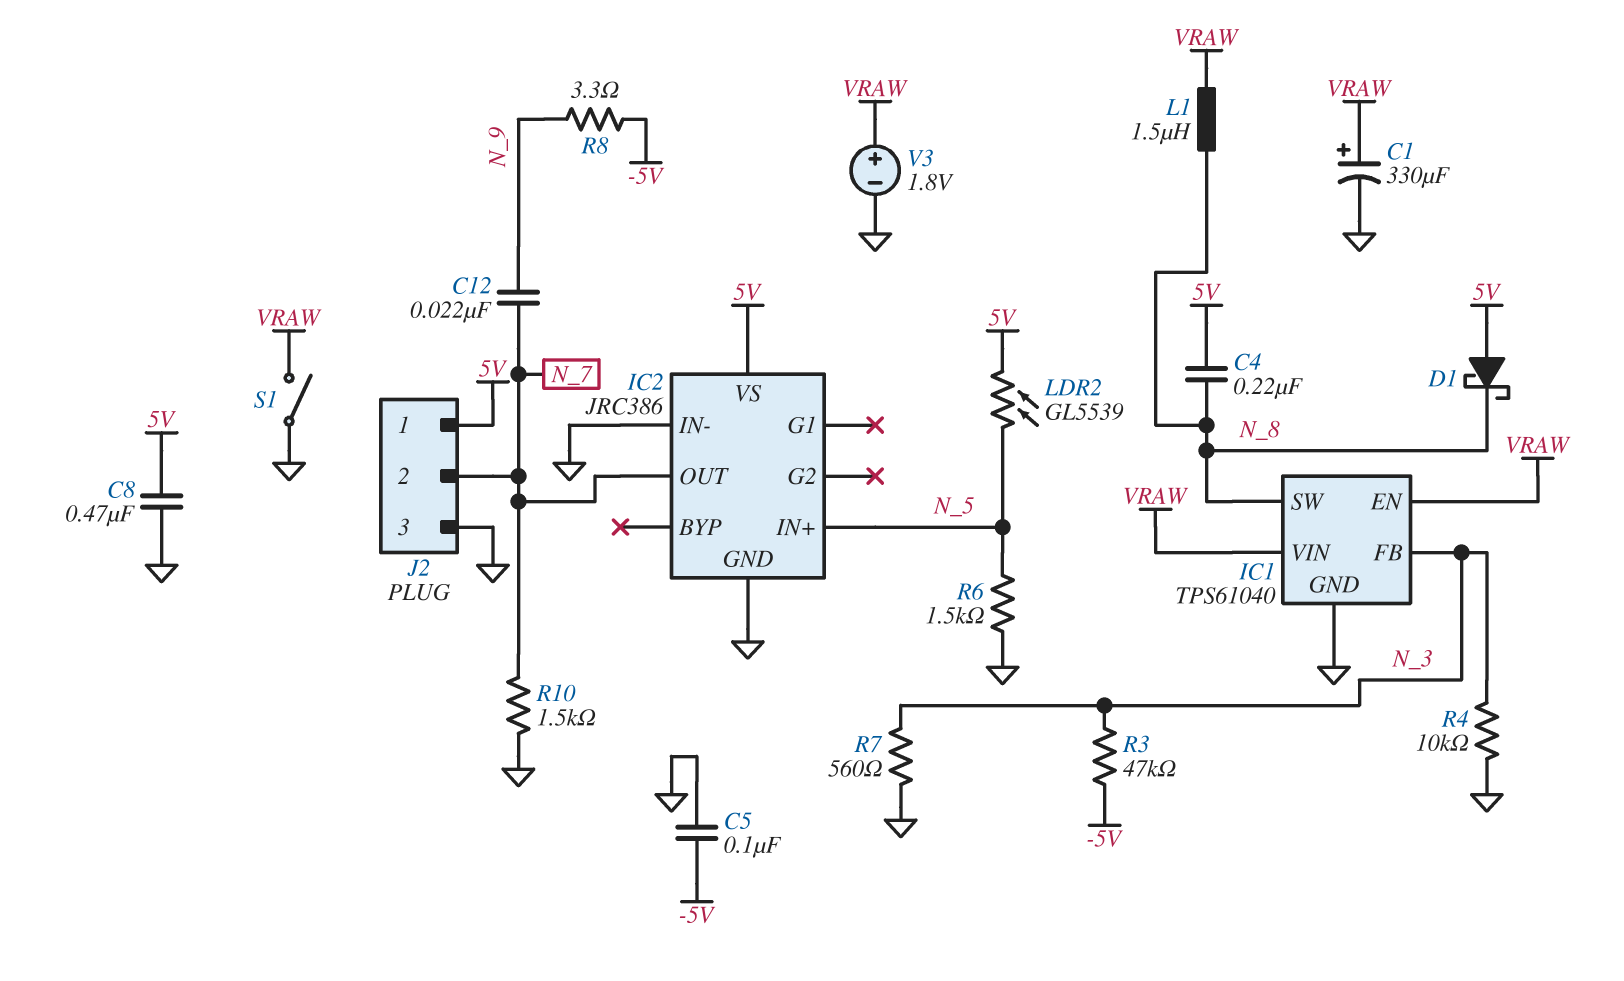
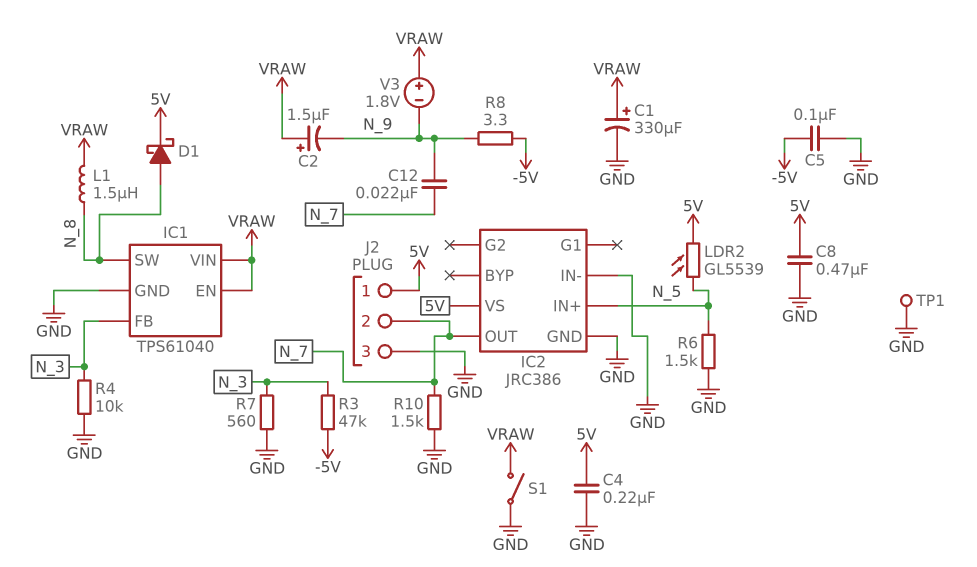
C2: none -> 1.5uF (plus VRAW, minus N_9)
C4: 220nF (5V, N_8) -> 220nF (5V, GND)
D1: schottky (A 5V, K N_8) -> schottky (A N_8, K 5V)
TP1: none -> test point (GND)
V3: 1.8V (plus VRAW, minus GND) -> 1.8V (plus VRAW, minus N_9)

